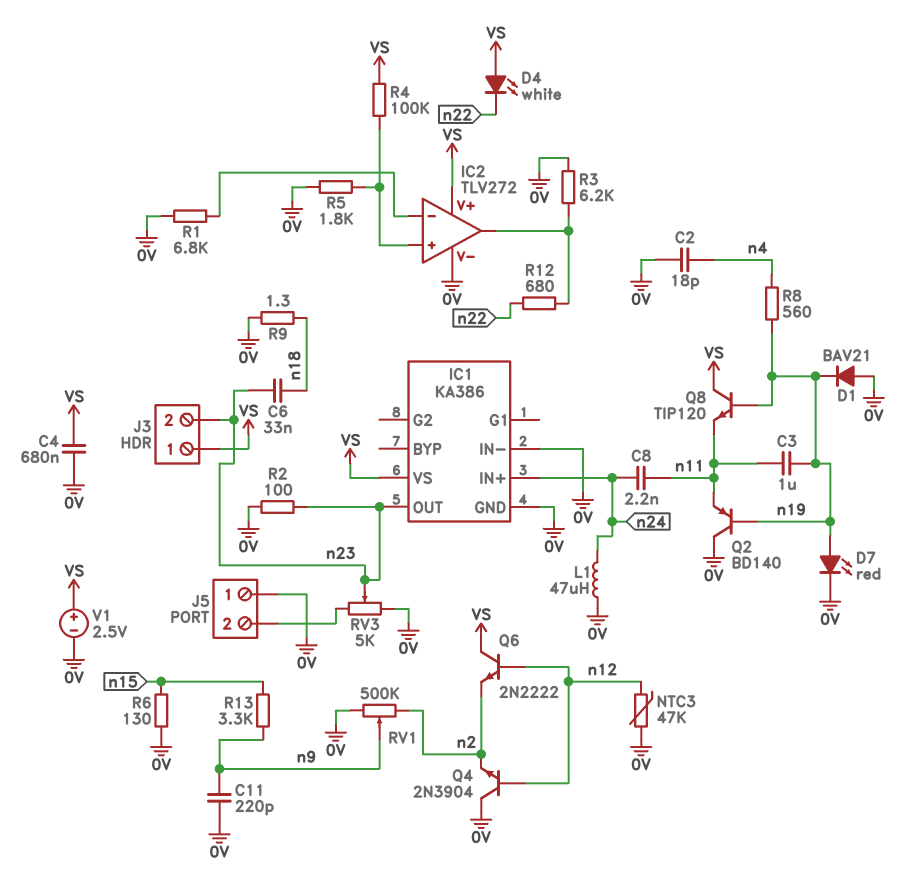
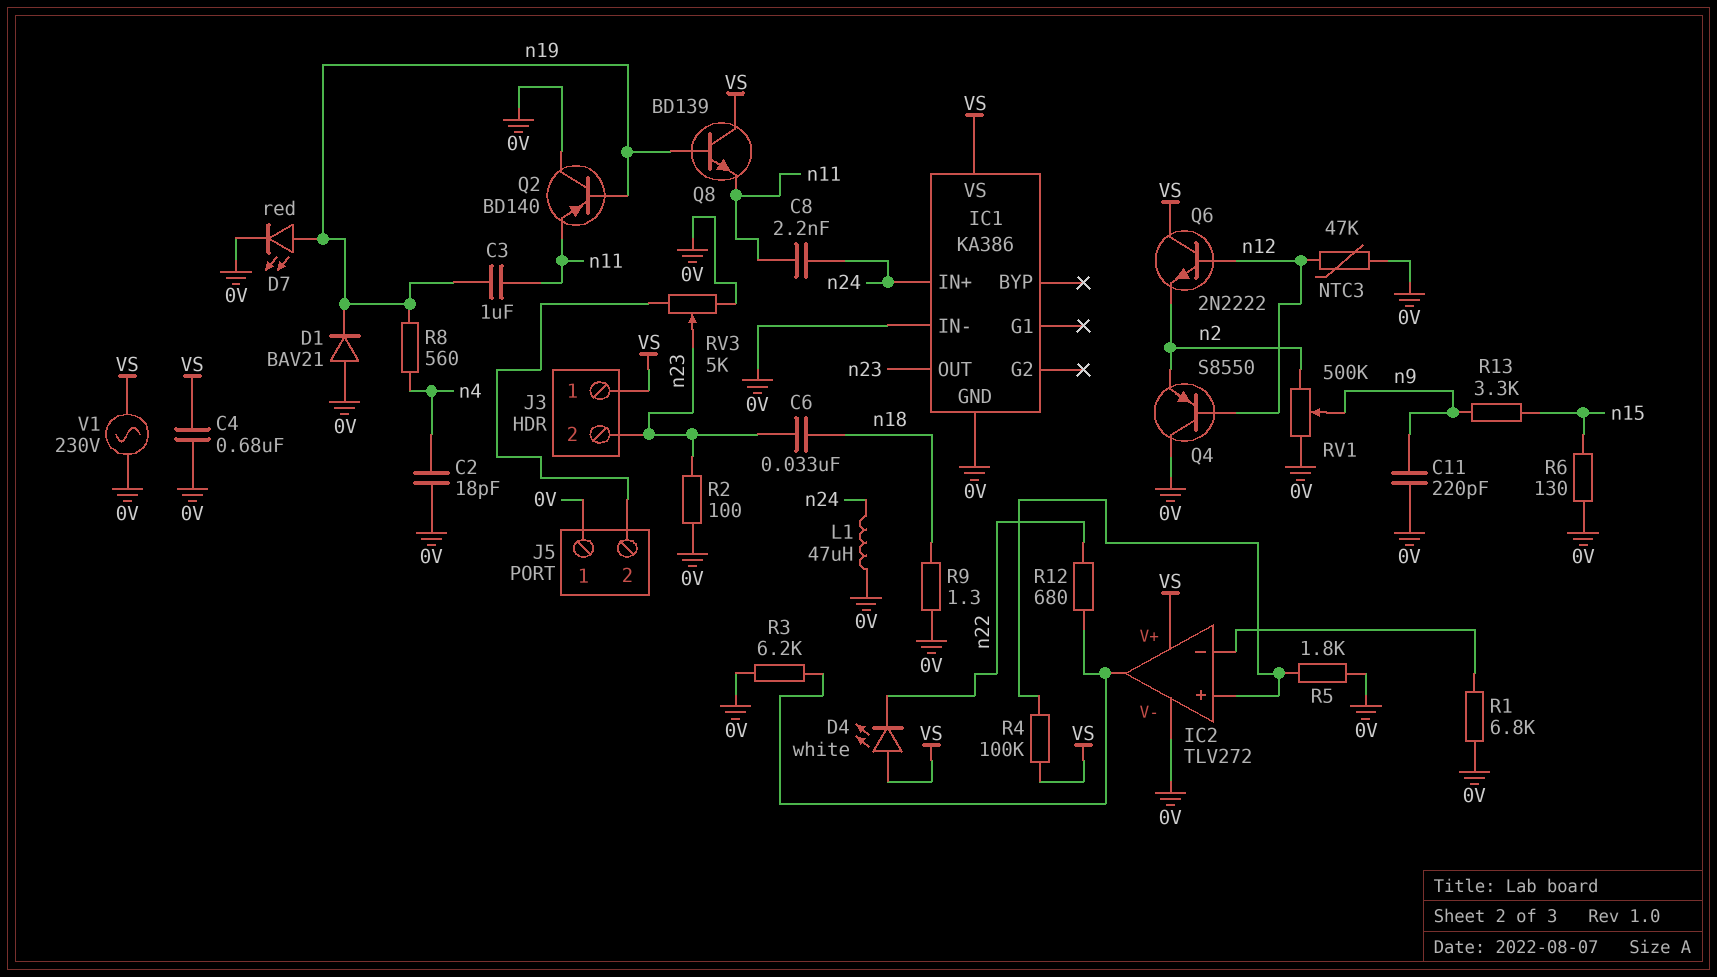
Q4: NPN 2N3904 (B n12, C 0V, E n2) -> PNP S8550 (B n12, C 0V, E n2)
Q8: NPN TIP120 (B n19, C VS, E n11) -> NPN BD139 (B n19, C VS, E n11)
V1: 2.5V (plus VS, minus 0V) -> AC 230V (0V, VS)

